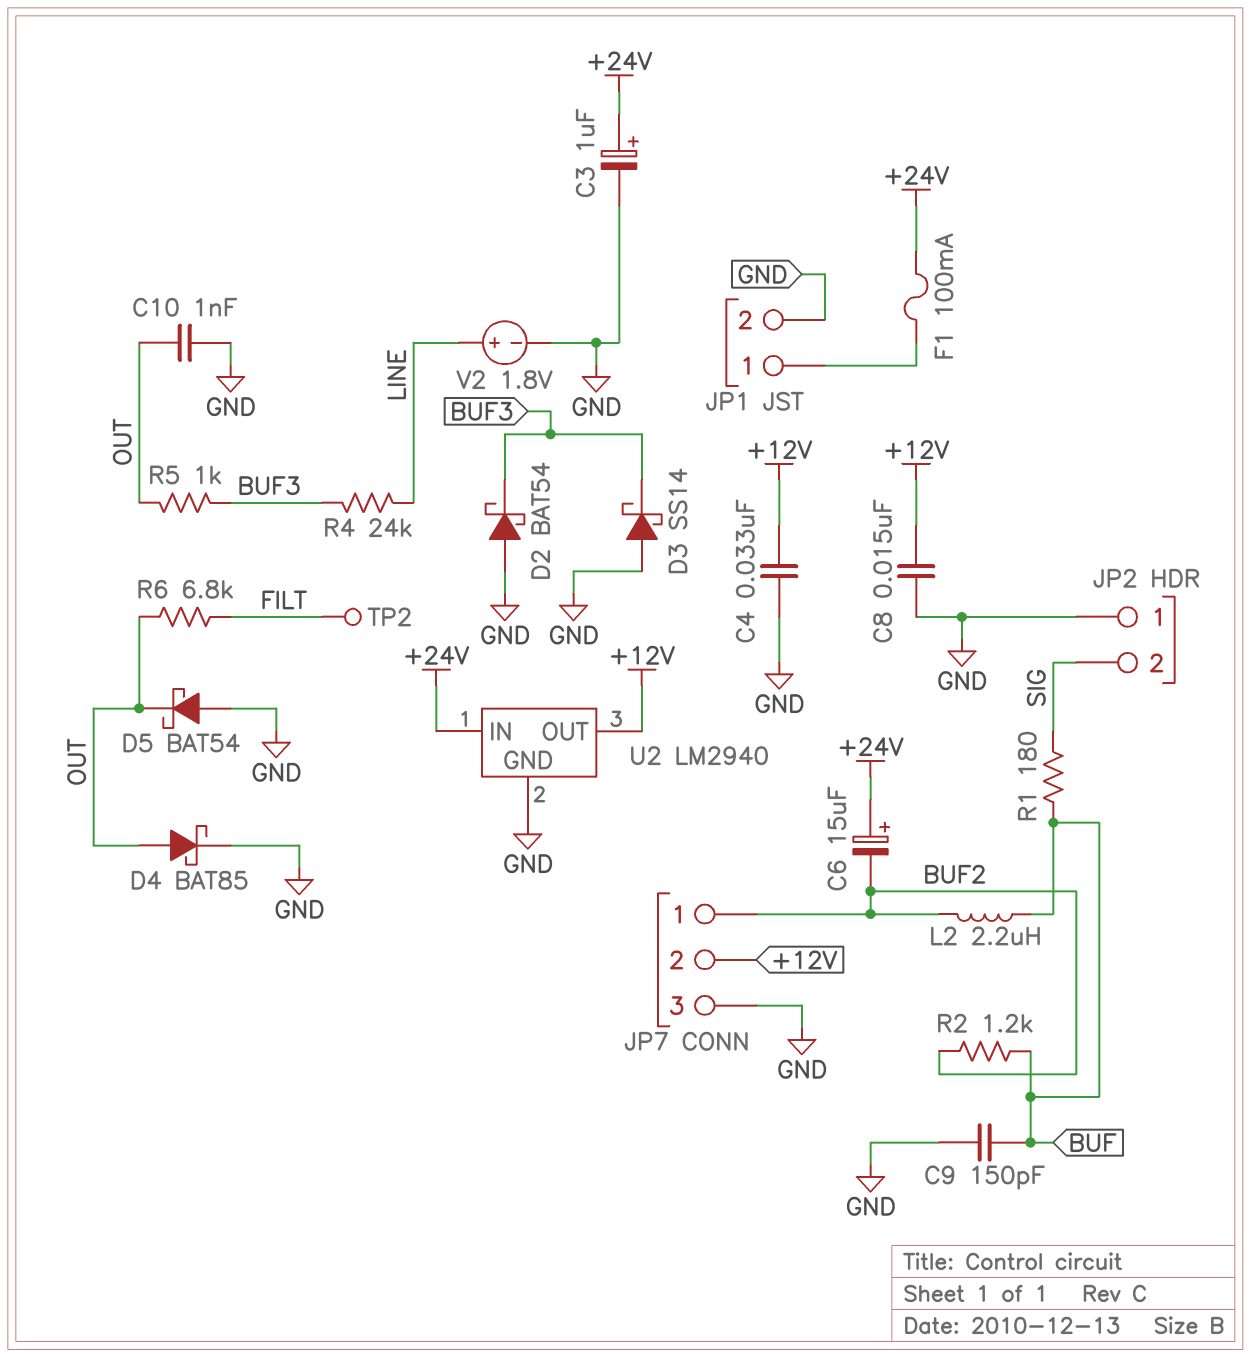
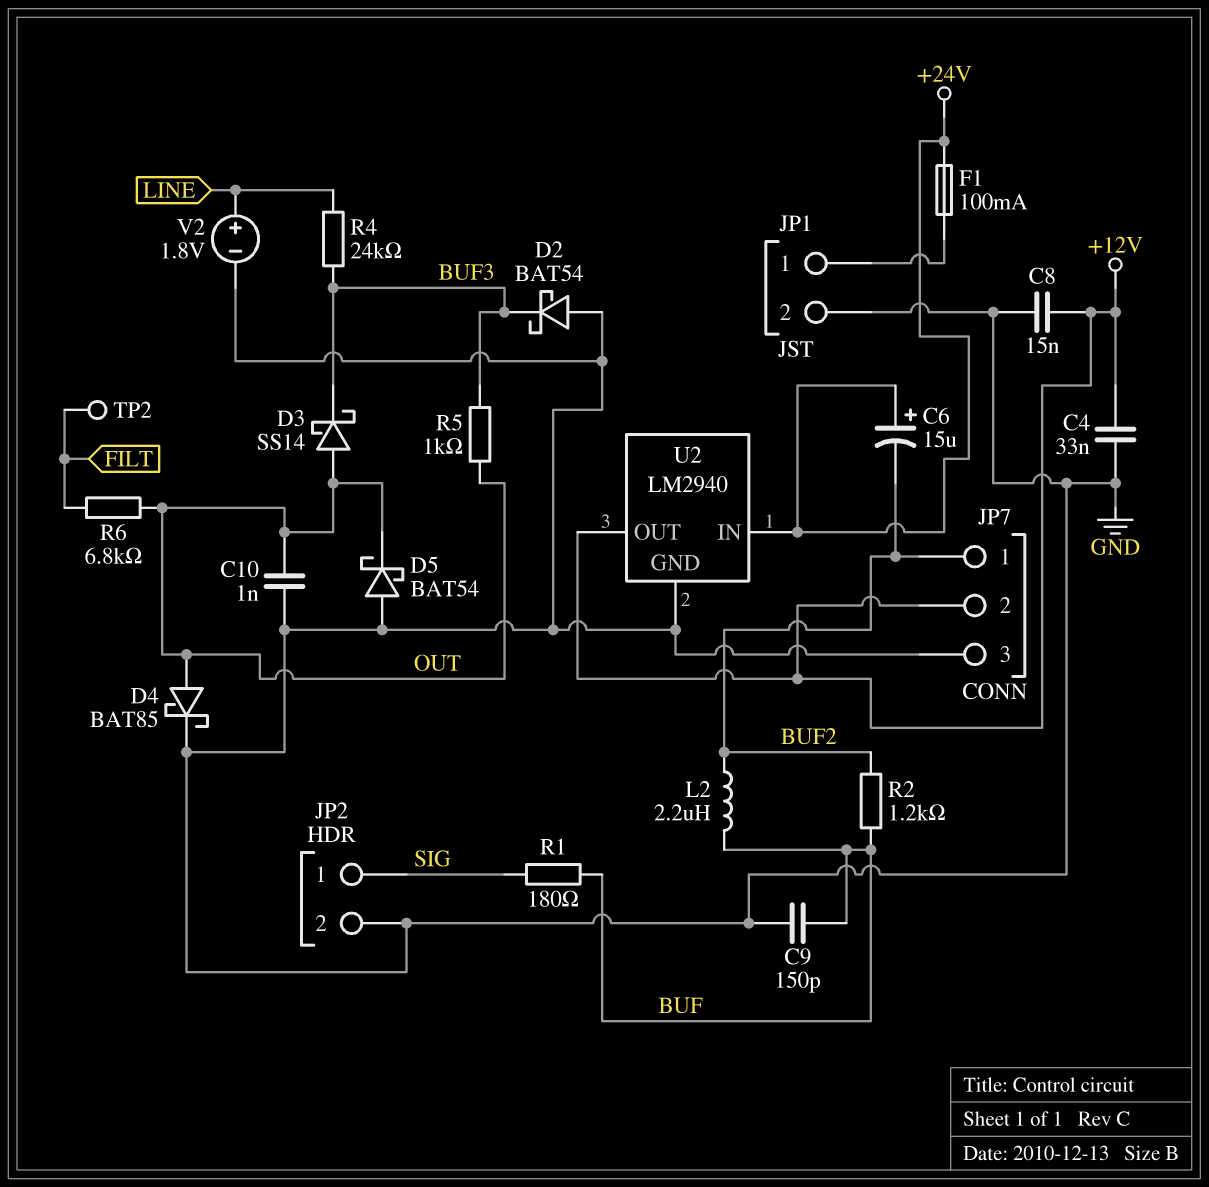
C3: 1uF (plus +24V, minus GND) -> none
D3: schottky SS14 (A GND, K BUF3) -> schottky SS14 (A OUT, K BUF3)
JP2 pin 1: GND -> SIG
JP2 pin 2: SIG -> GND

